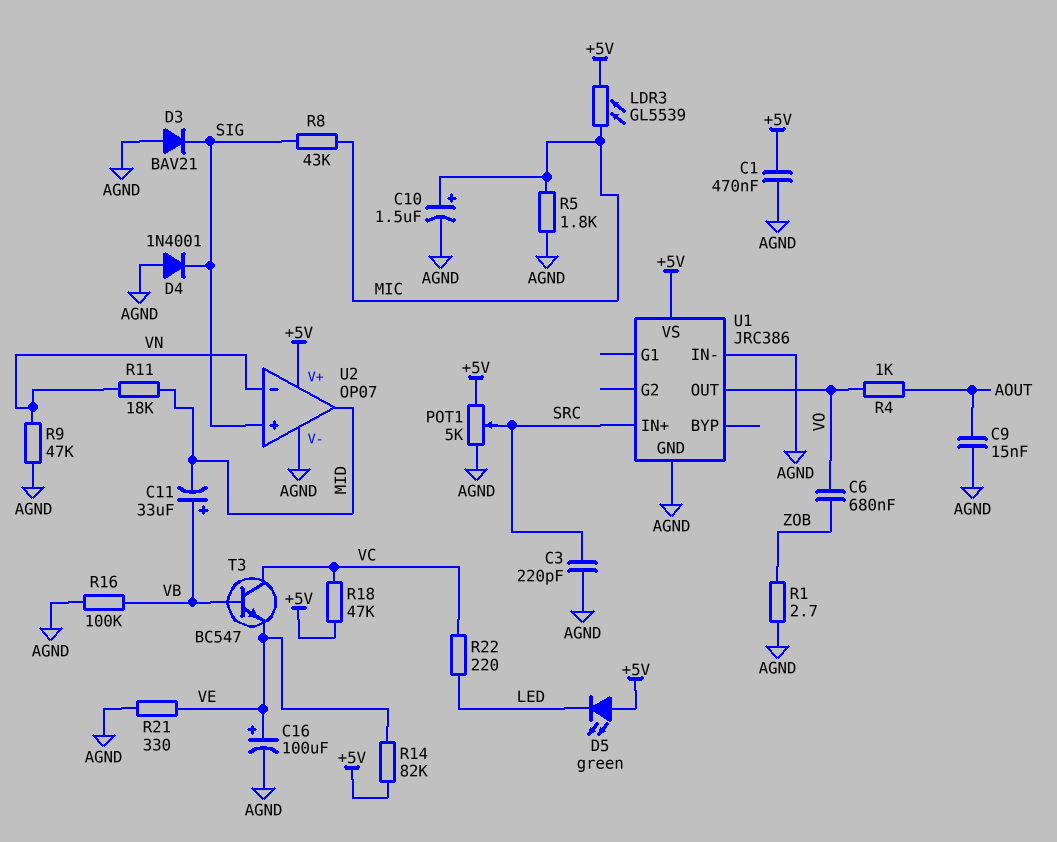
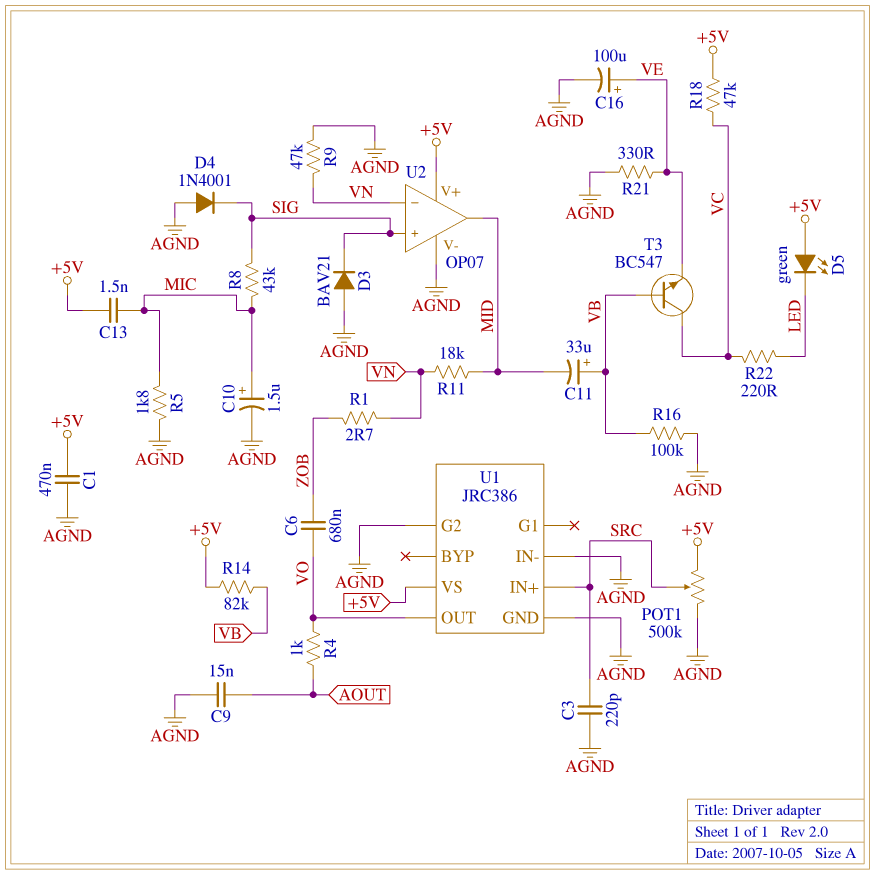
C13: none -> 1.5nF (+5V, MIC)
LDR3: GL5539 (+5V, MIC) -> none
POT1: 5k (+5V, AGND, wiper SRC) -> 500k (+5V, AGND, wiper SRC)
R1: 2.7 (AGND, ZOB) -> 2.7 (VN, ZOB)
R14: 82k (+5V, VE) -> 82k (+5V, VB)
U1 pin G2: none -> AGND

